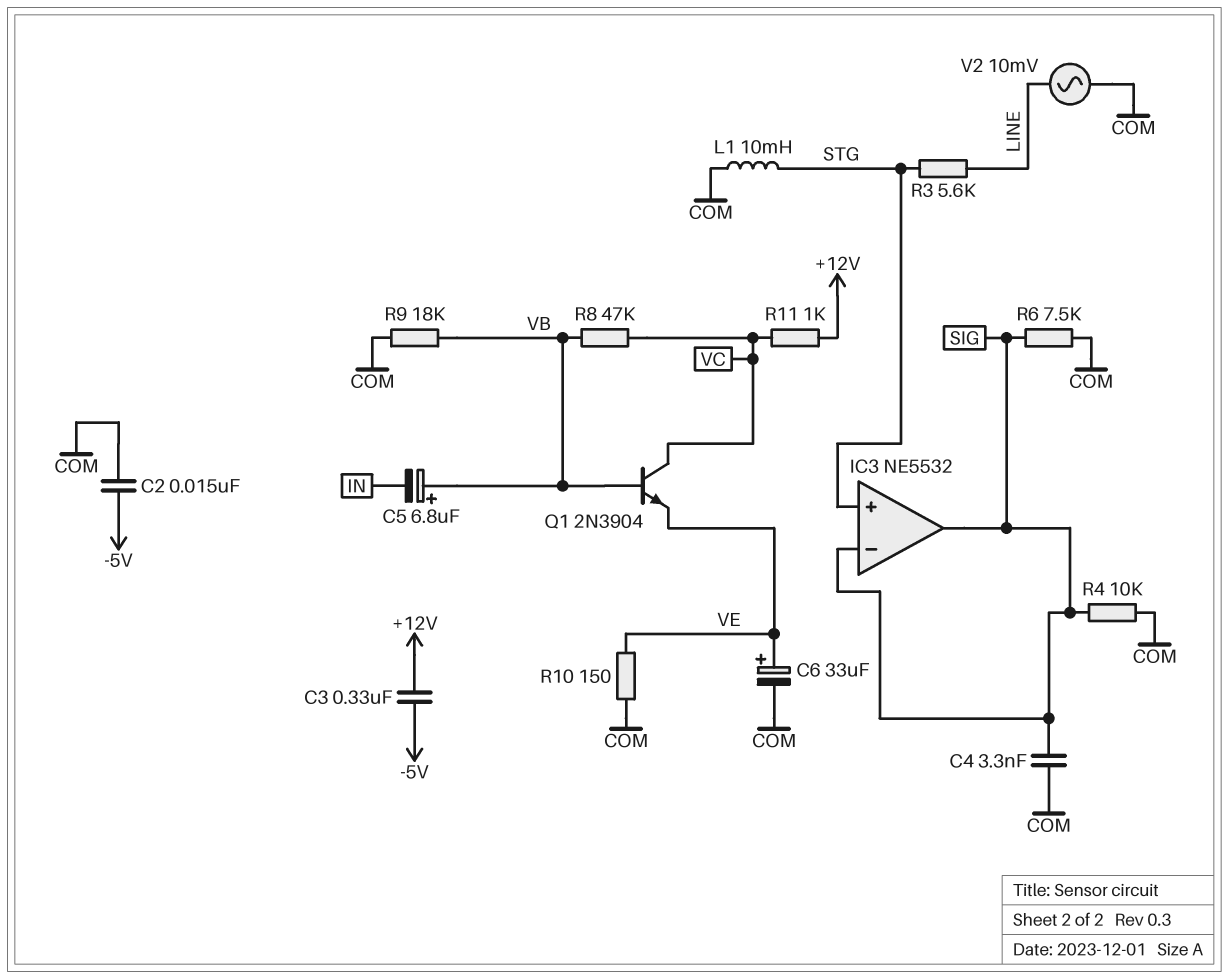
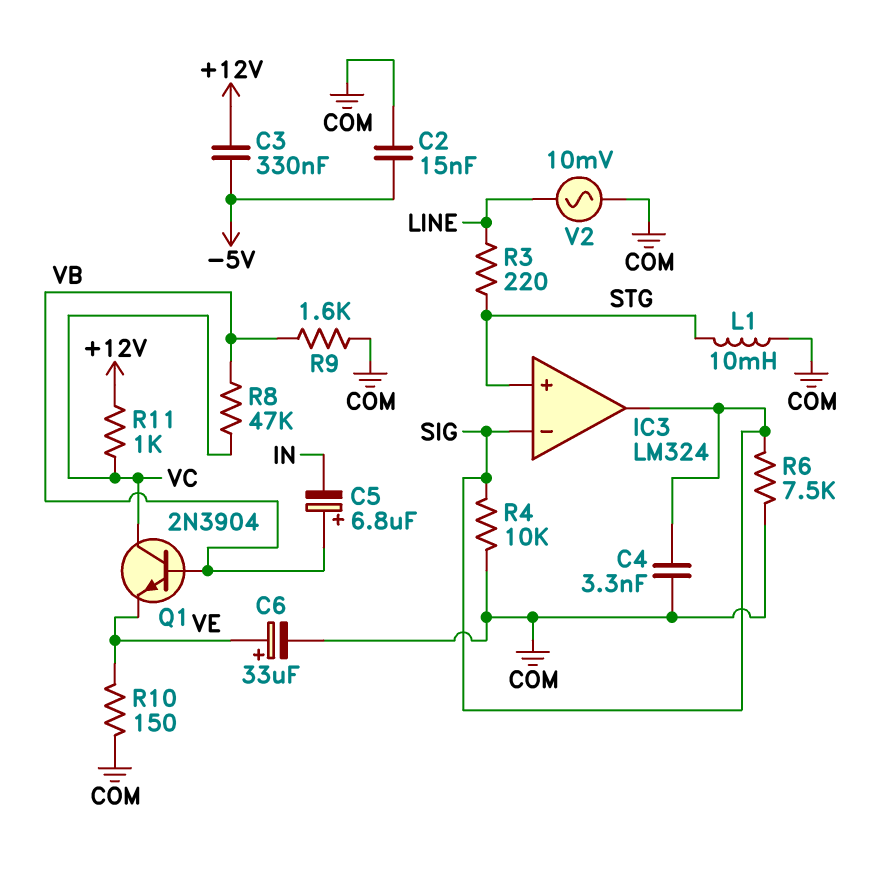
IC3: NE5532 -> LM324
R3: 5.6k (LINE, STG) -> 220 (LINE, STG)
R9: 18k (COM, VB) -> 1.6k (COM, VB)

